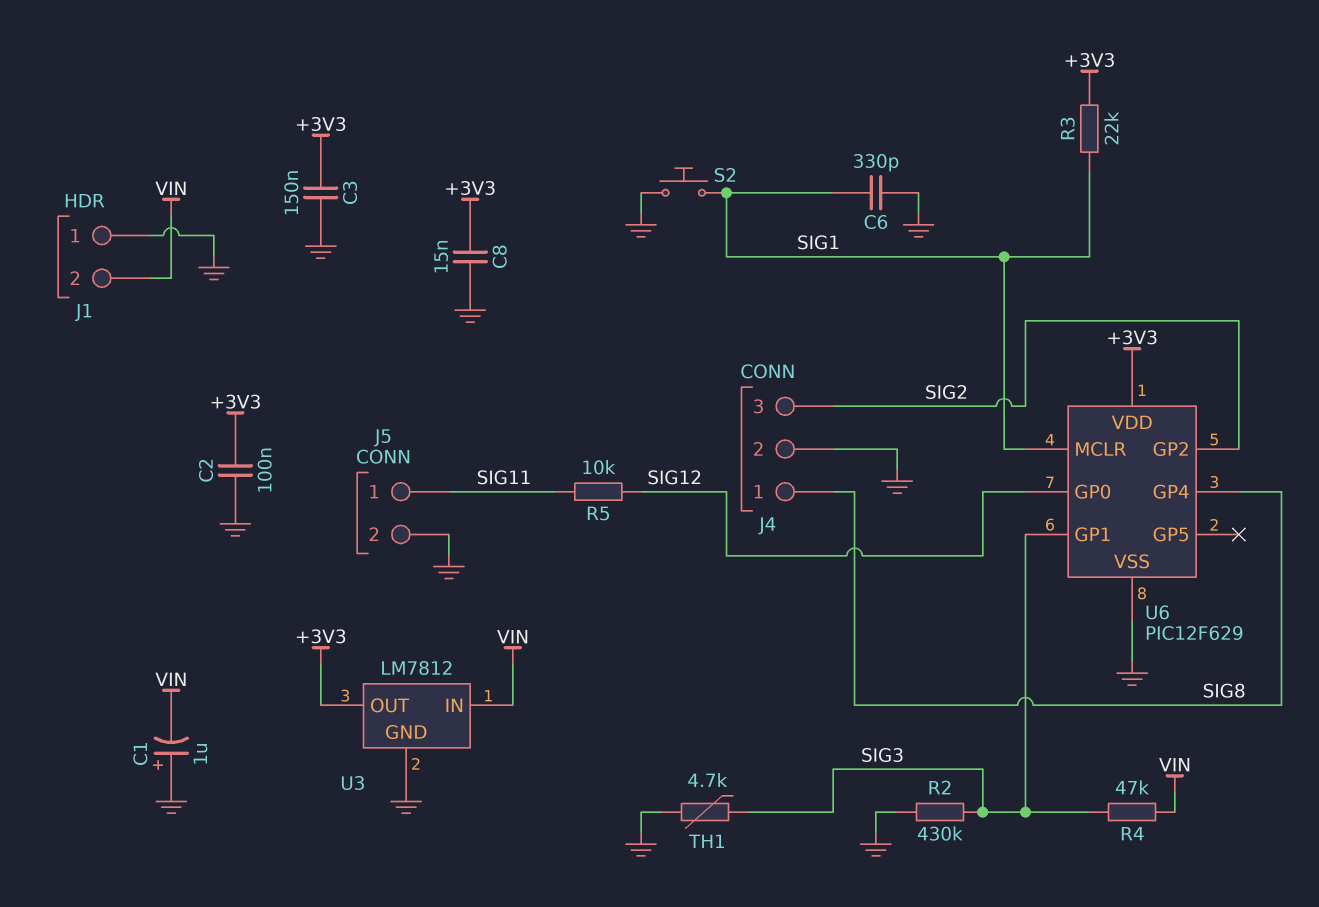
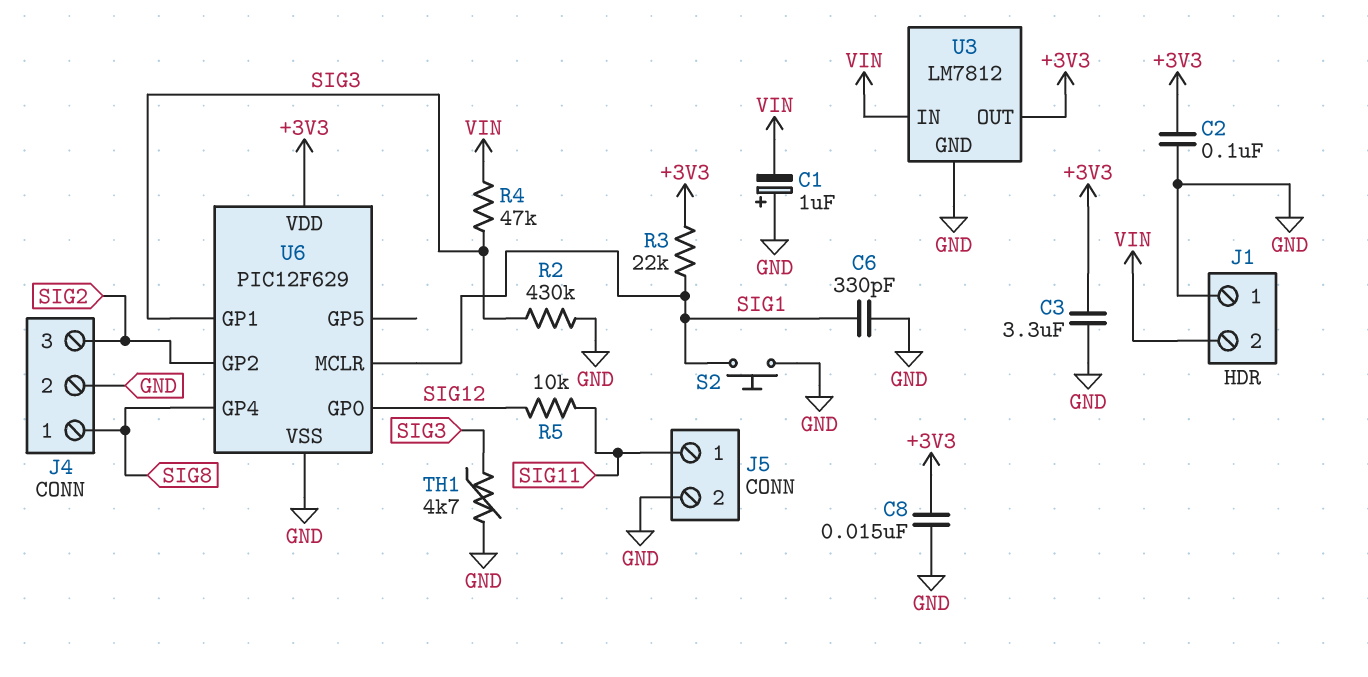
C3: 150nF (+3V3, GND) -> 3.3uF (+3V3, GND)

